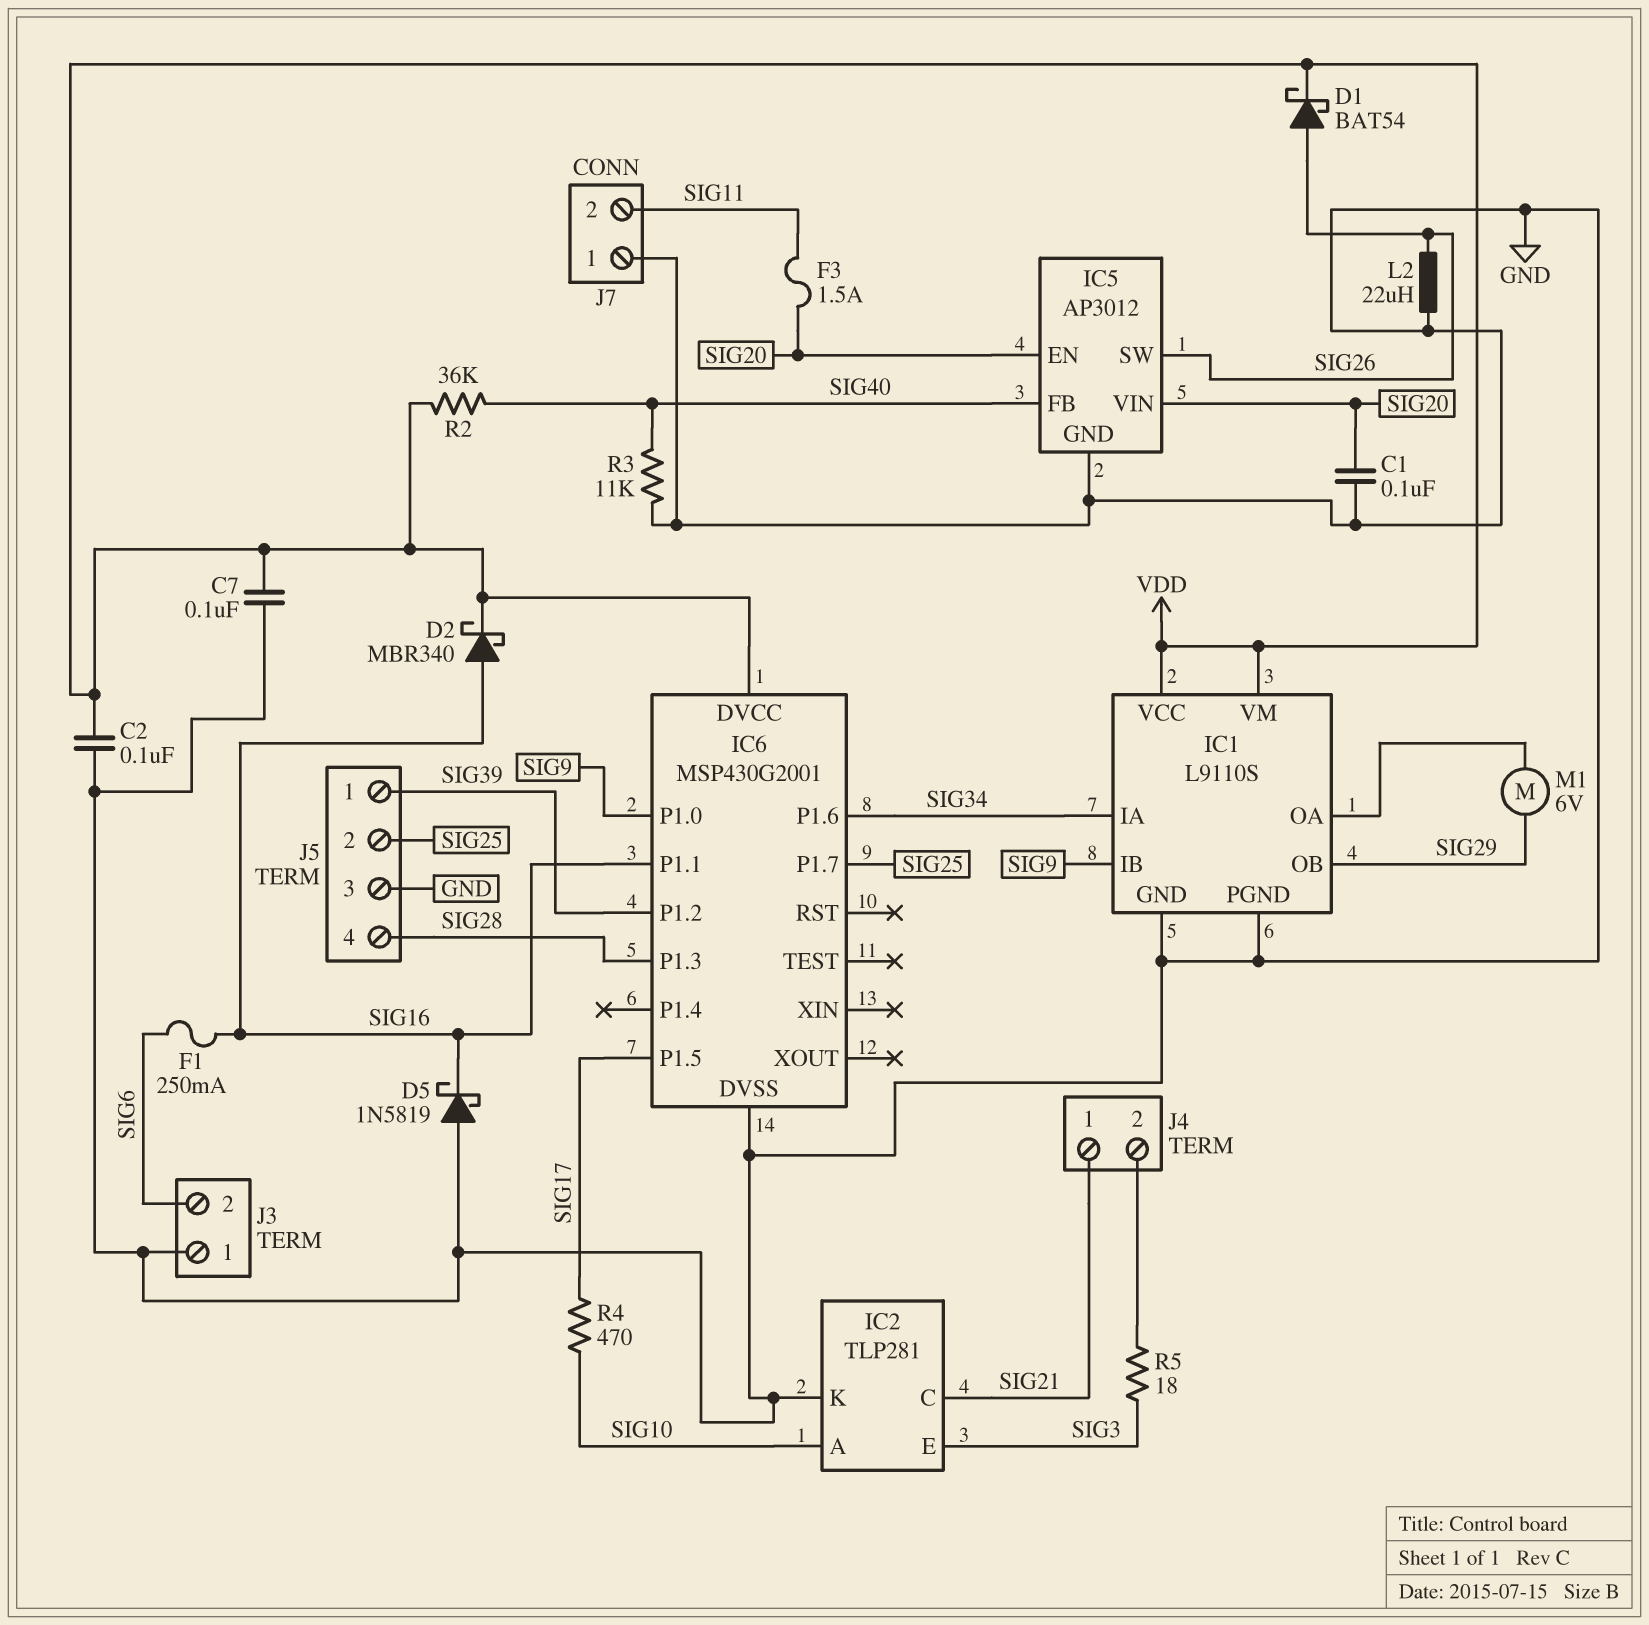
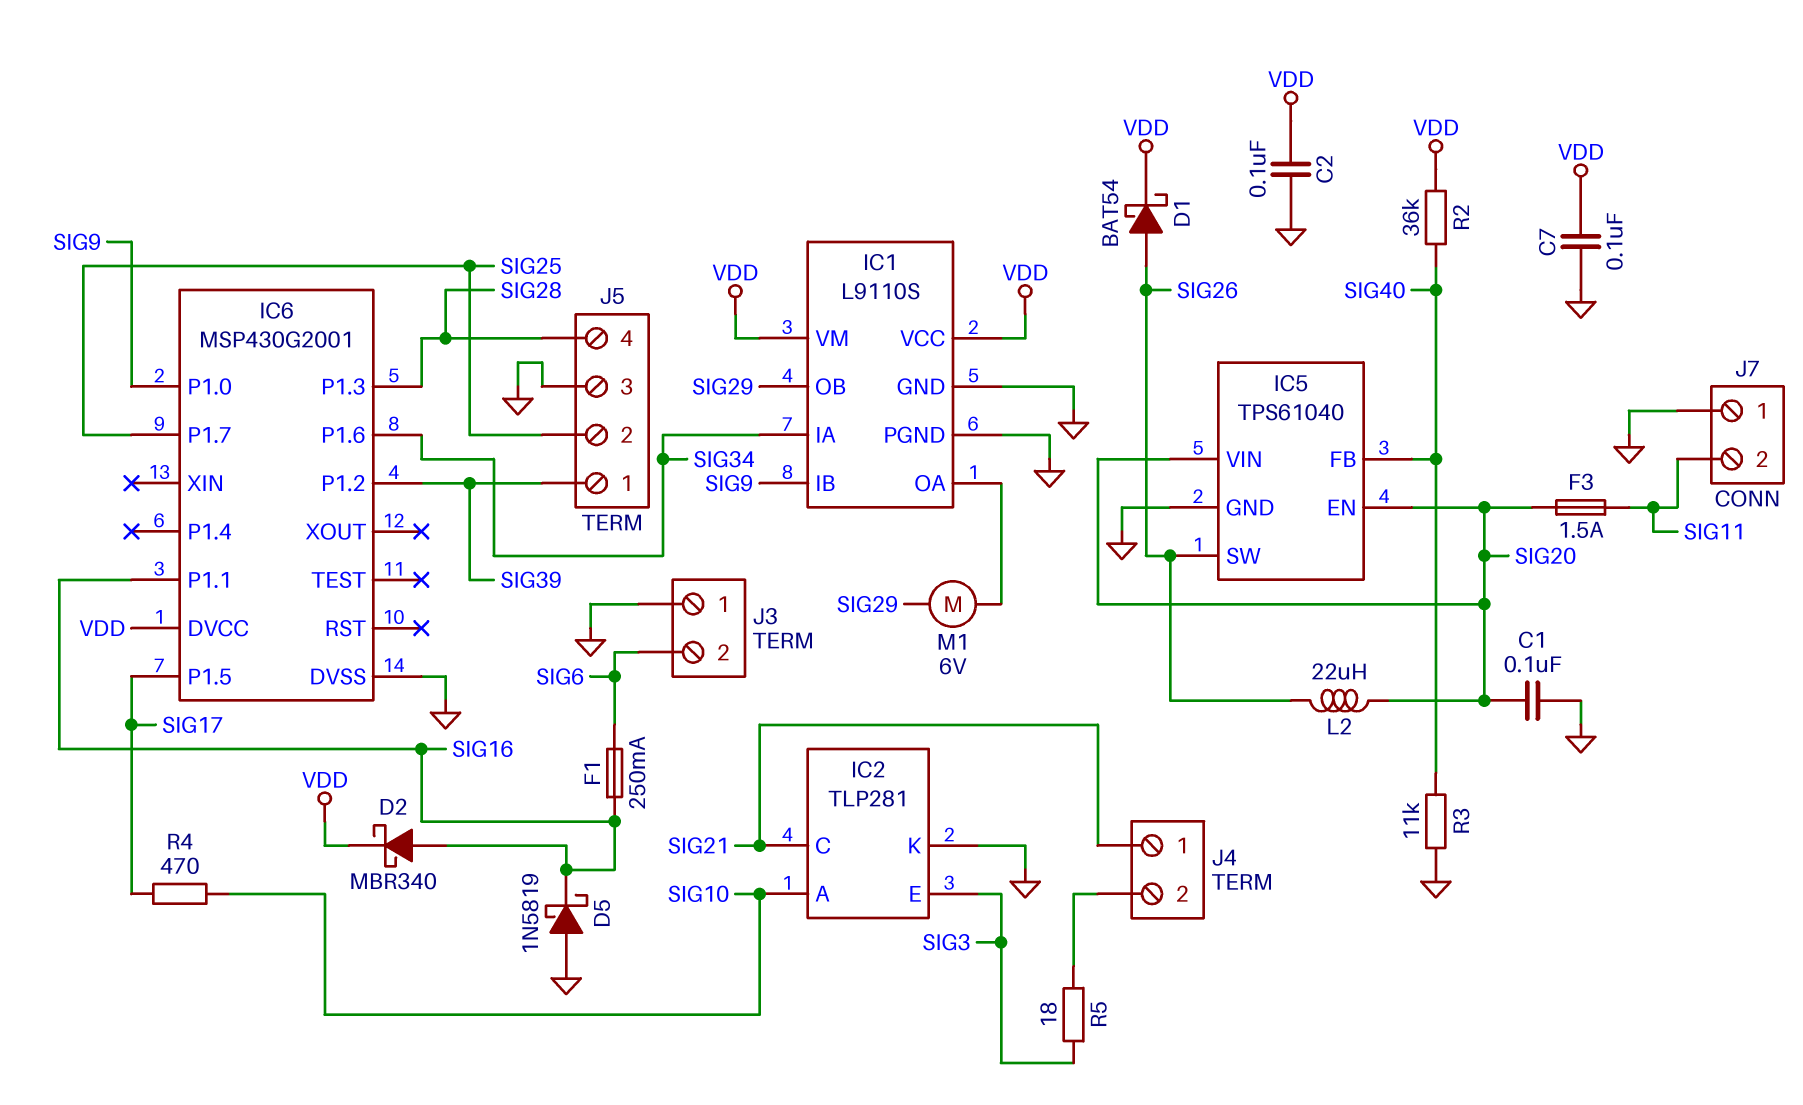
IC5: AP3012 -> TPS61040
L2: 22uH (GND, SIG26) -> 22uH (SIG20, SIG26)

